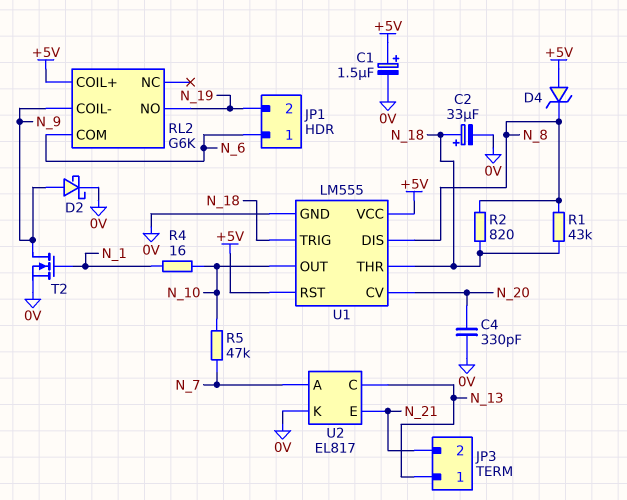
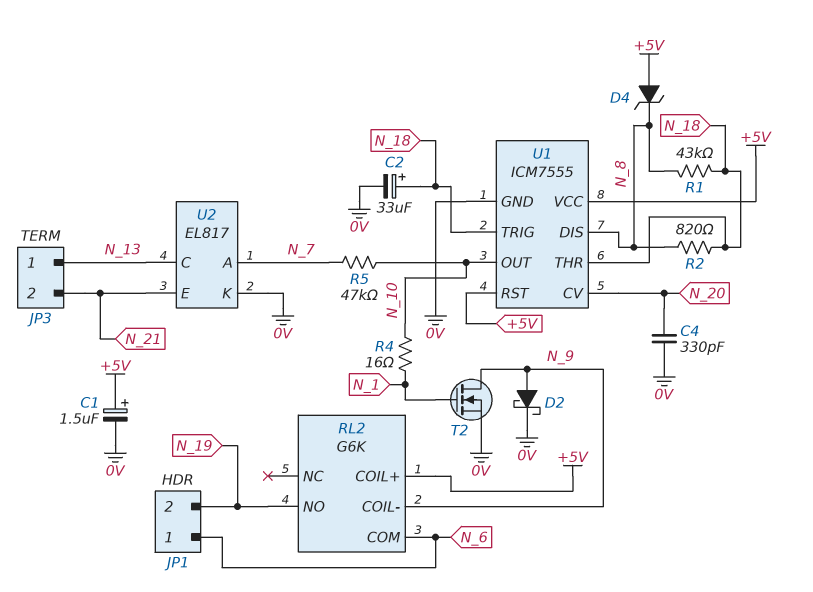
U1: LM555 -> ICM7555

